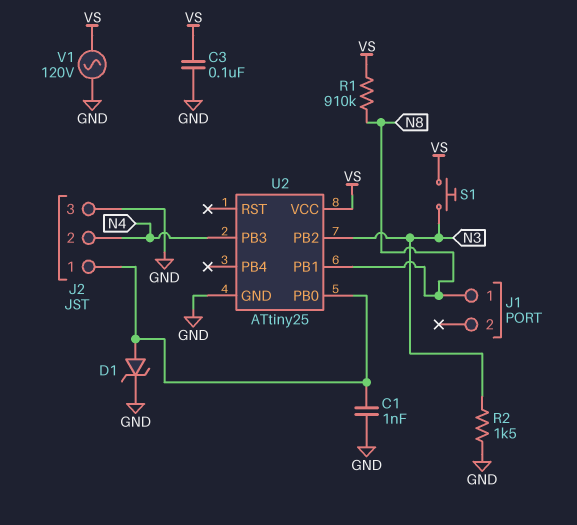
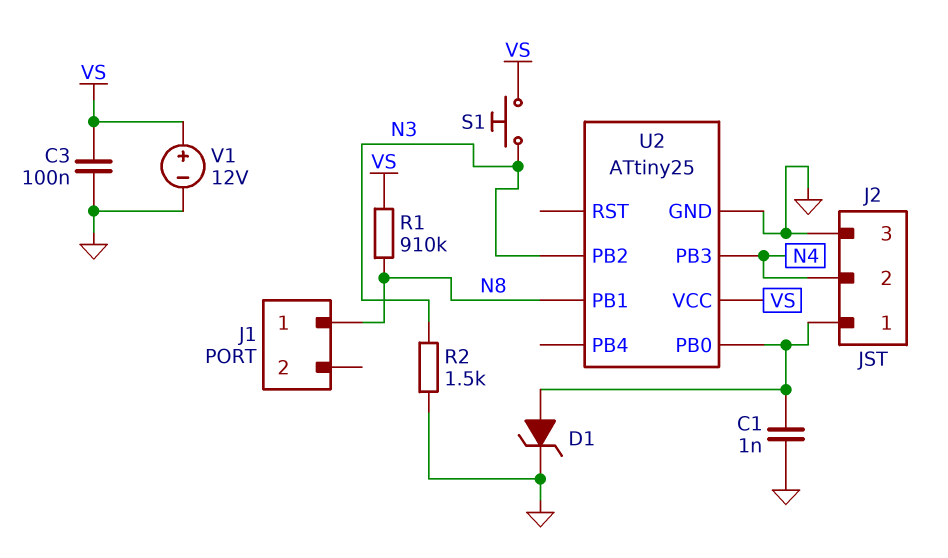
V1: AC 120V (GND, VS) -> 12V (plus VS, minus GND)

